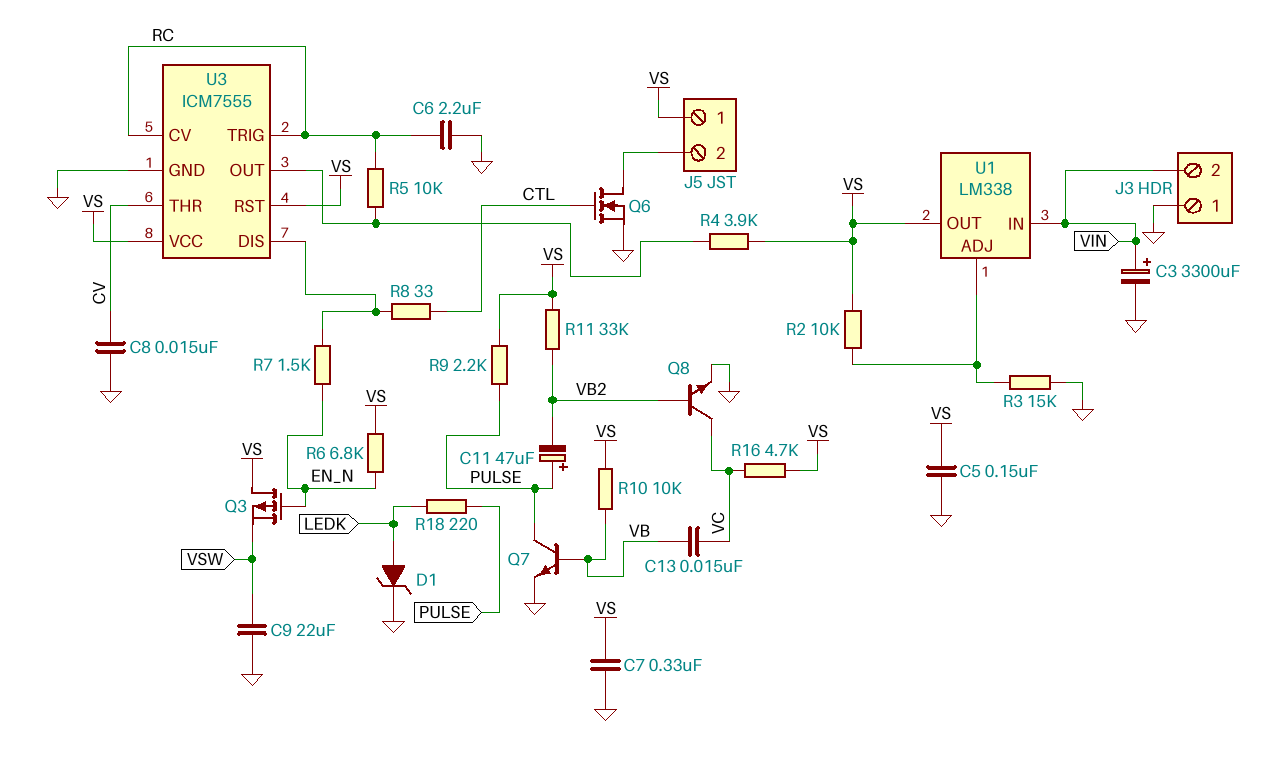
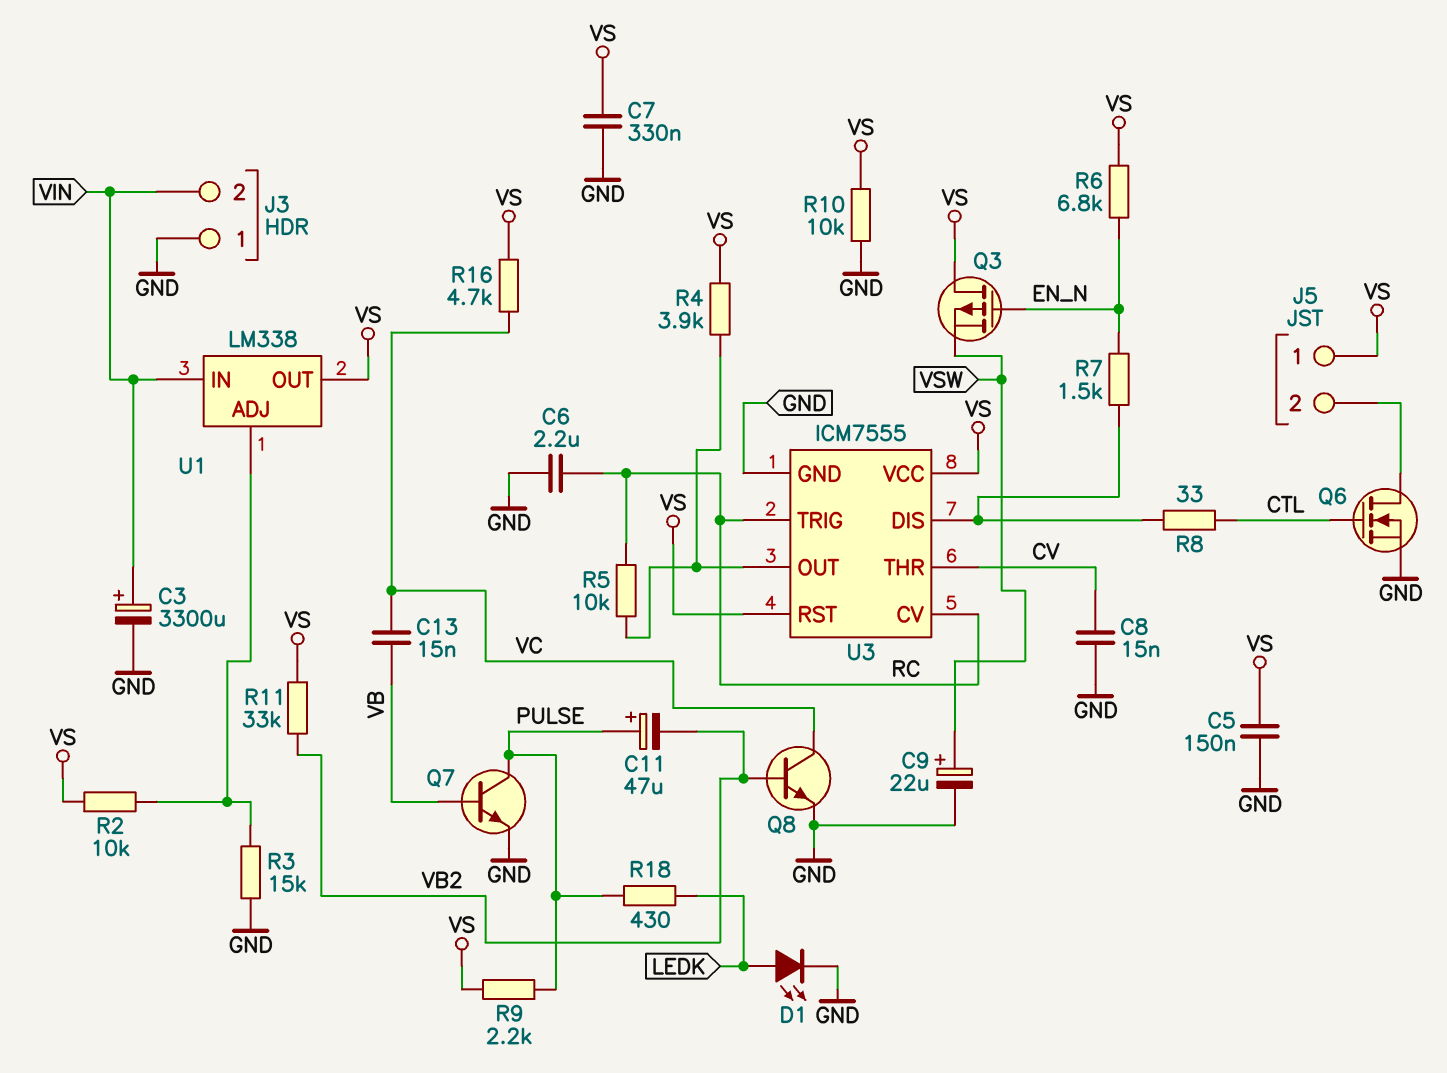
C9: 22uF (GND, VSW) -> 22uF (plus VSW, minus GND)
D1: zener (A LEDK, K GND) -> LED (A LEDK, K GND)
R10: 10k (VB, VS) -> 10k (GND, VS)
R18: 220 (LEDK, PULSE) -> 430 (LEDK, PULSE)

